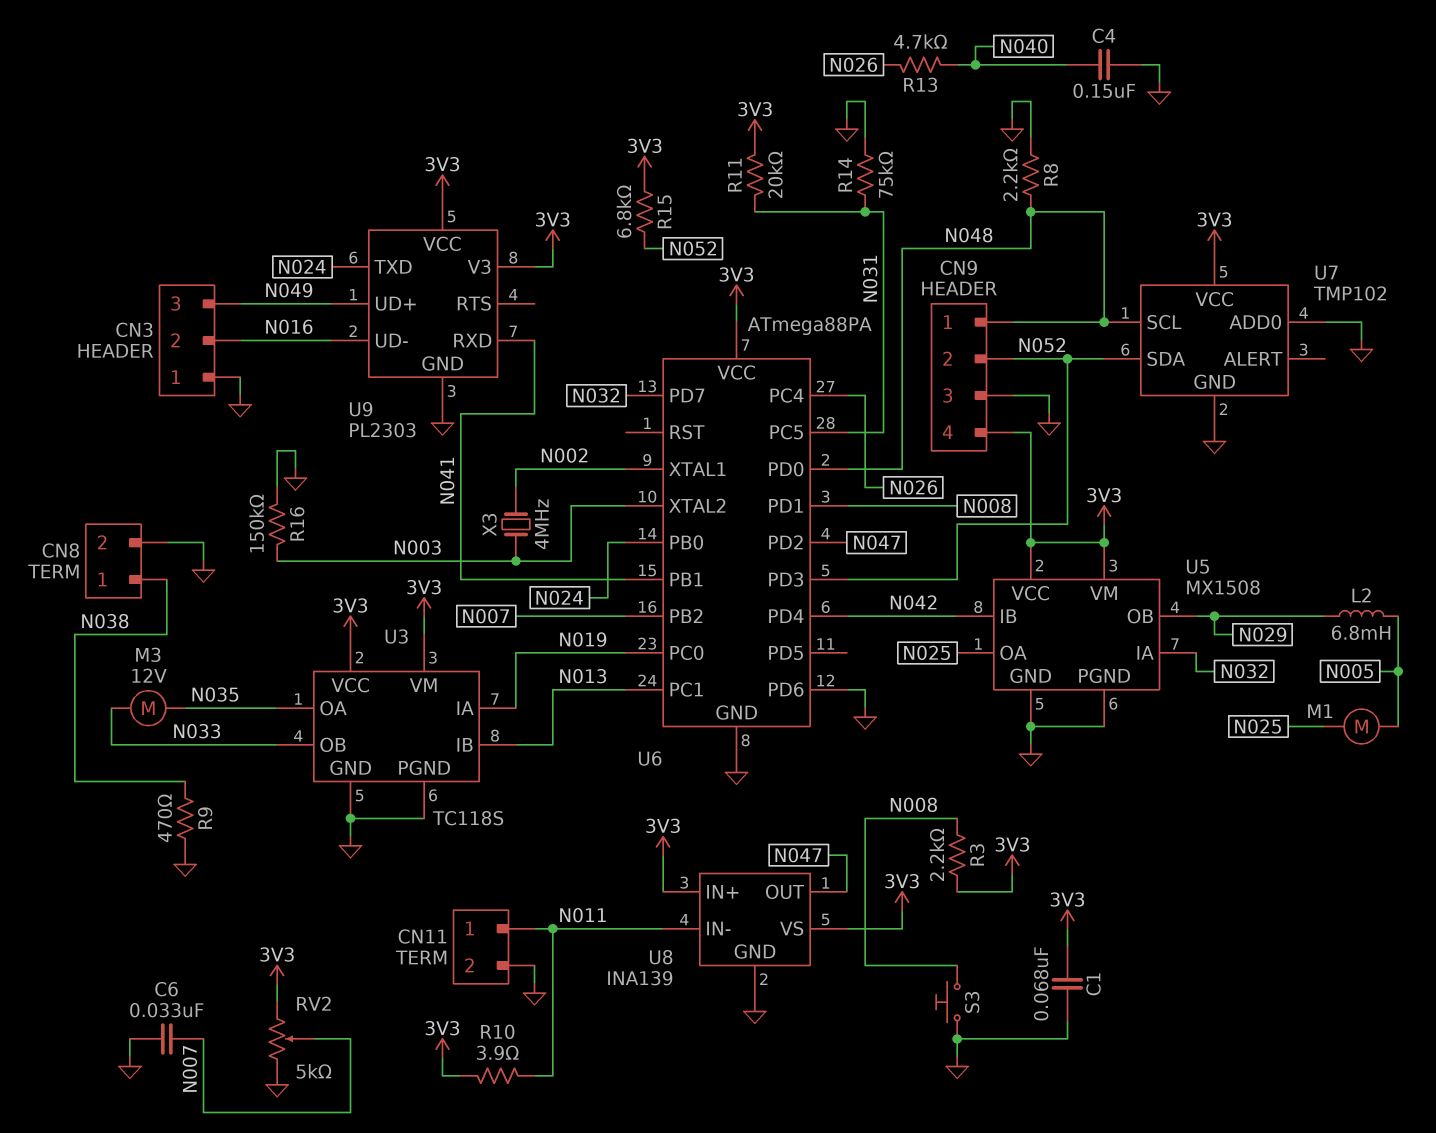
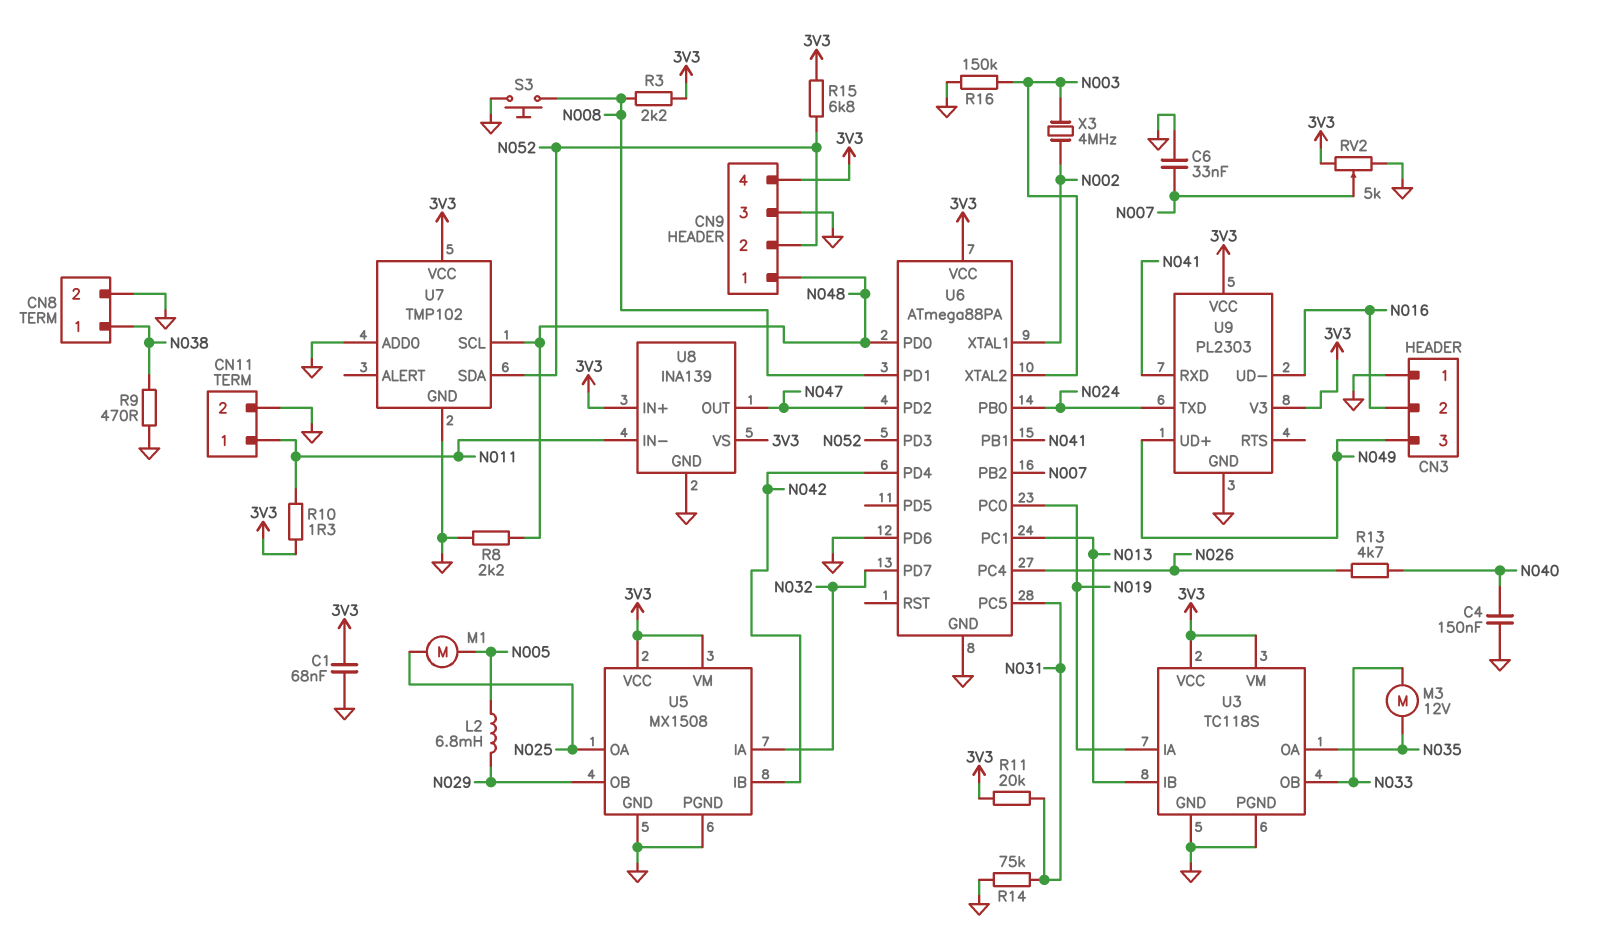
R10: 3.9 (3V3, N011) -> 1.3 (3V3, N011)

